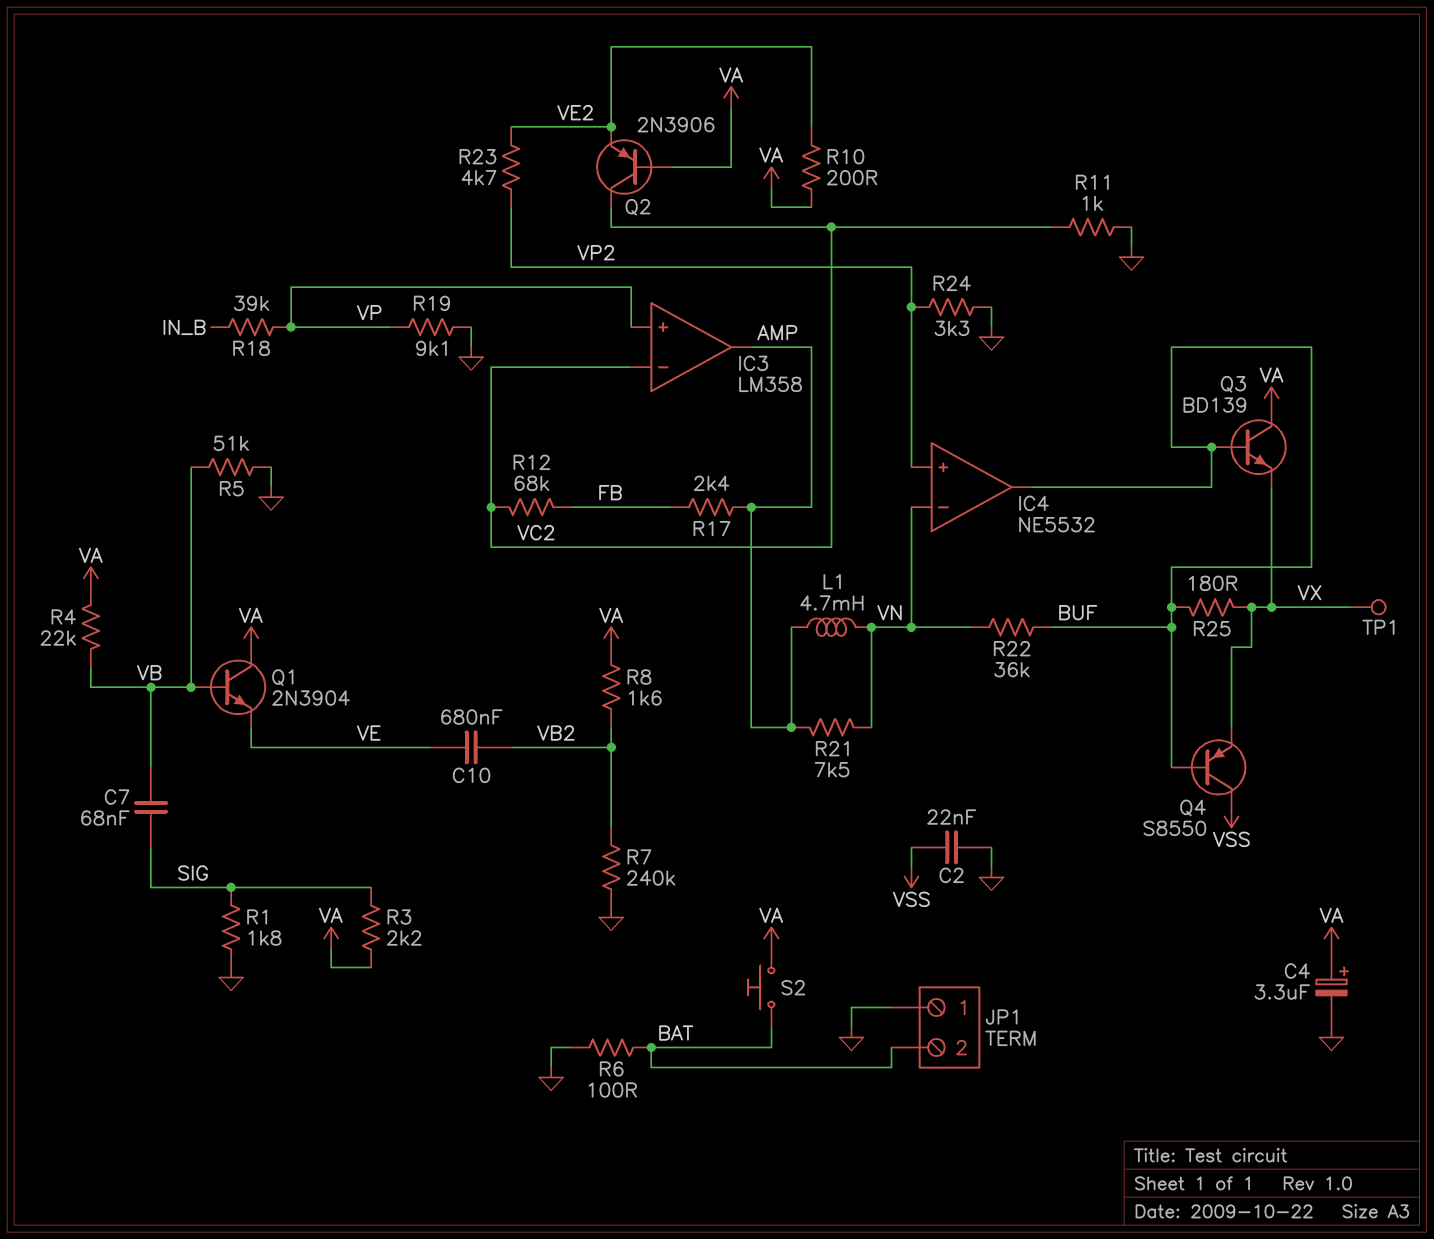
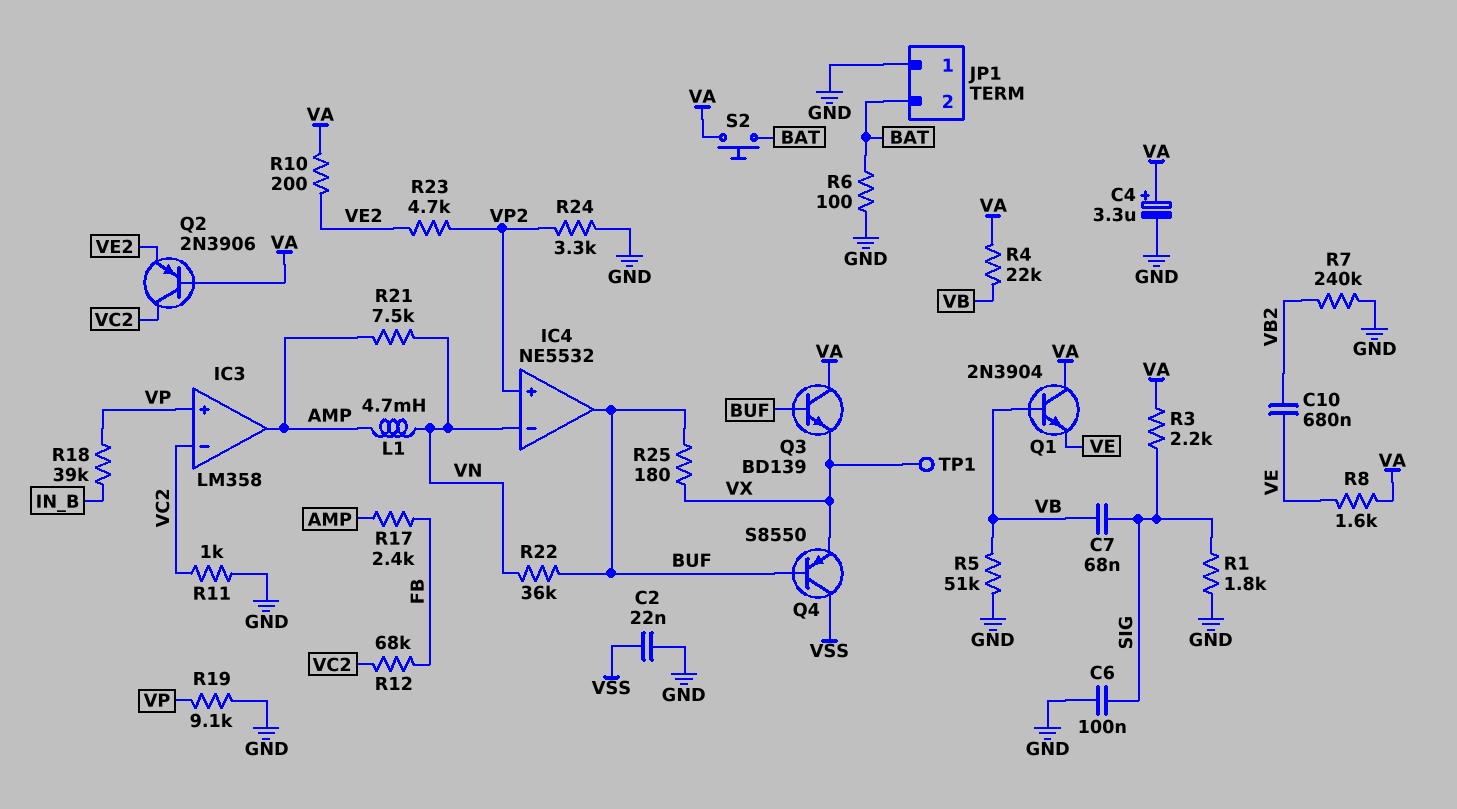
C6: none -> 100nF (GND, SIG)
R8: 1.6k (VA, VB2) -> 1.6k (VA, VE)

